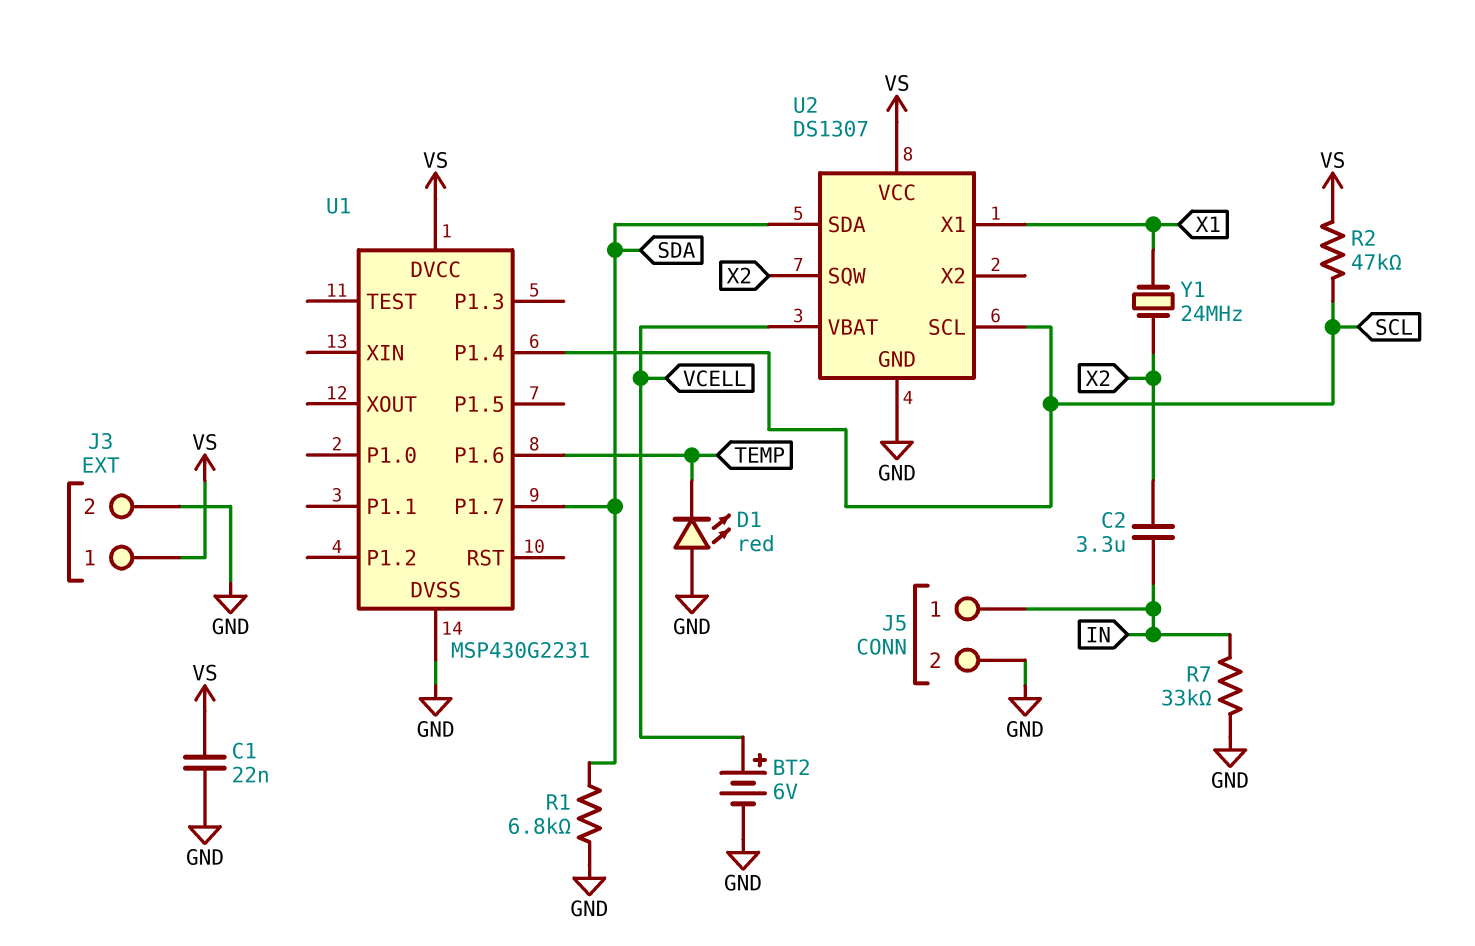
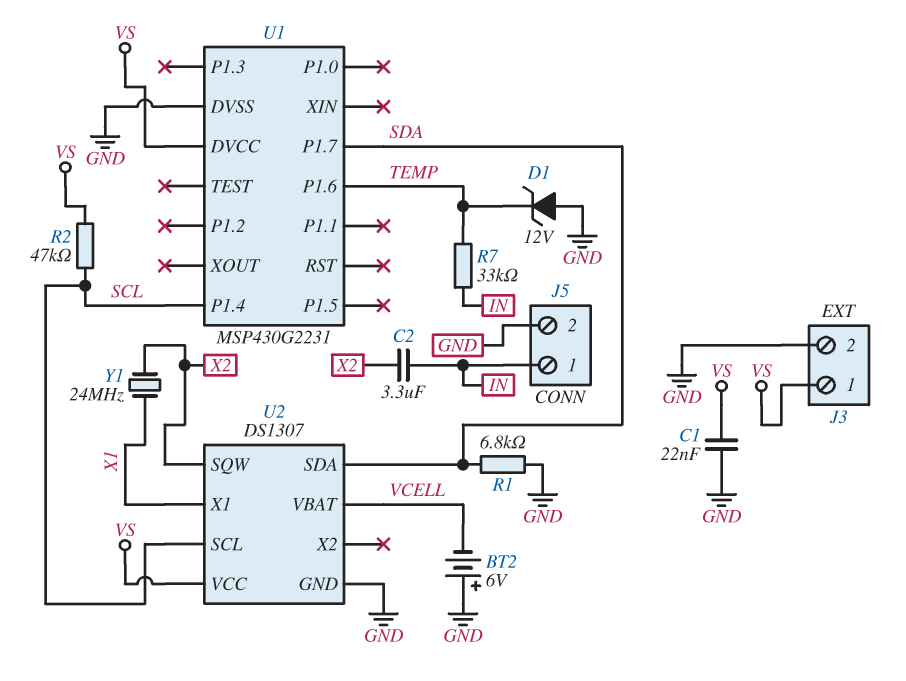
BT2: 6V (plus VCELL, minus GND) -> 6V (plus GND, minus VCELL)
D1: LED red (A GND, K TEMP) -> zener 12V (A GND, K TEMP)
R7: 33k (GND, IN) -> 33k (IN, TEMP)

